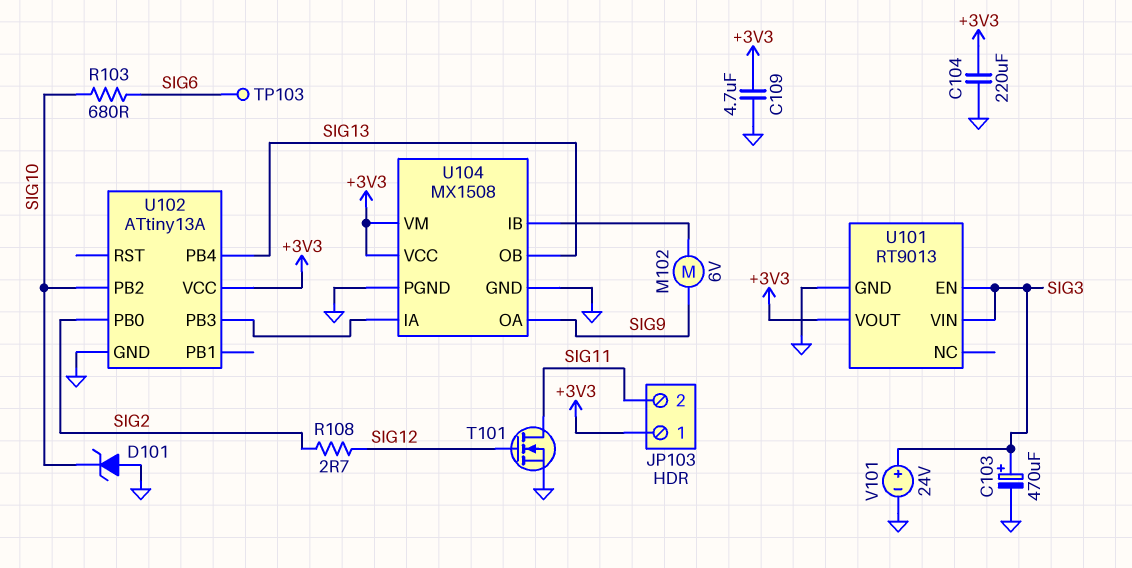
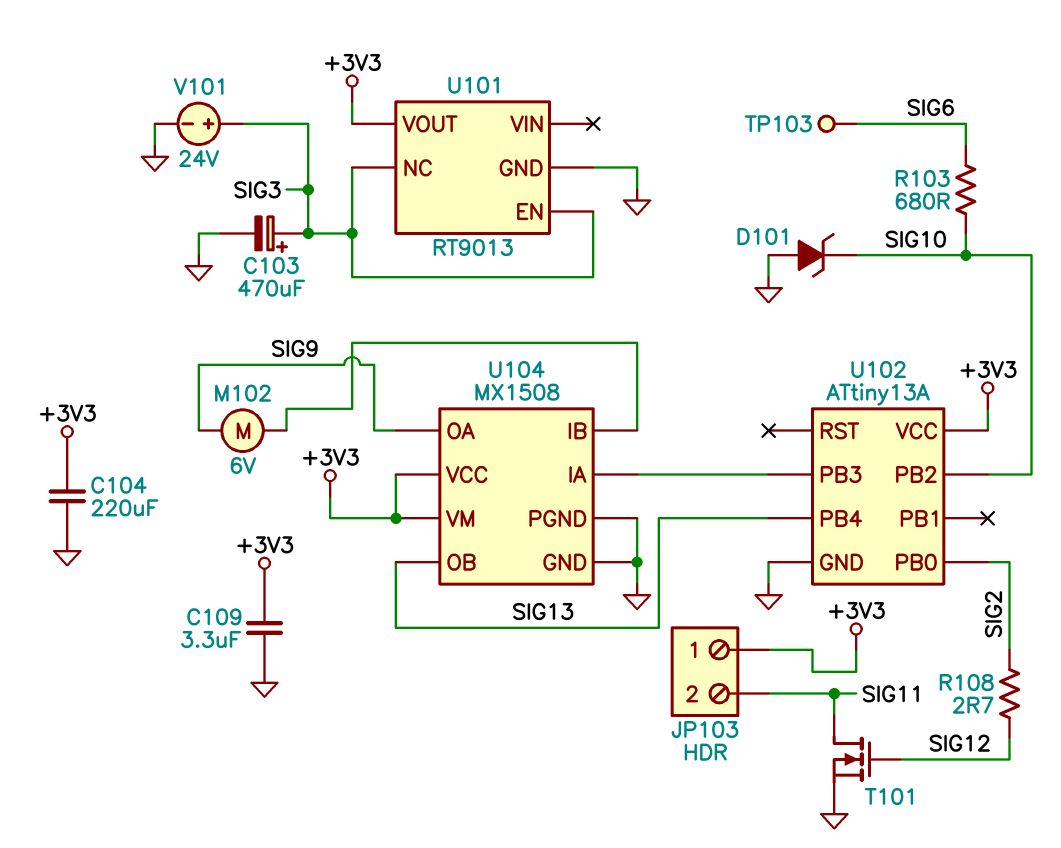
C109: 4.7uF (+3V3, GND) -> 3.3uF (+3V3, GND)
U101 pin NC: none -> SIG3
U101 pin VIN: SIG3 -> none

